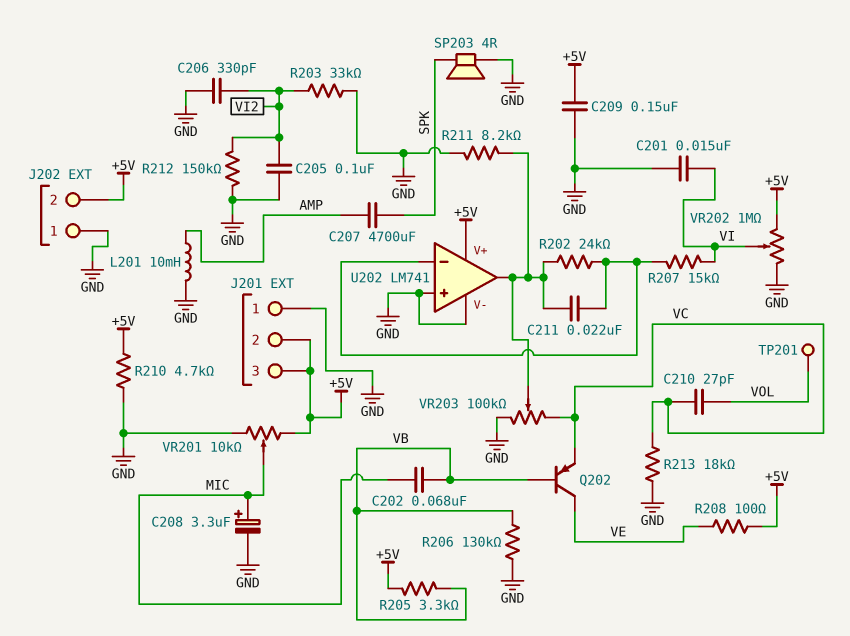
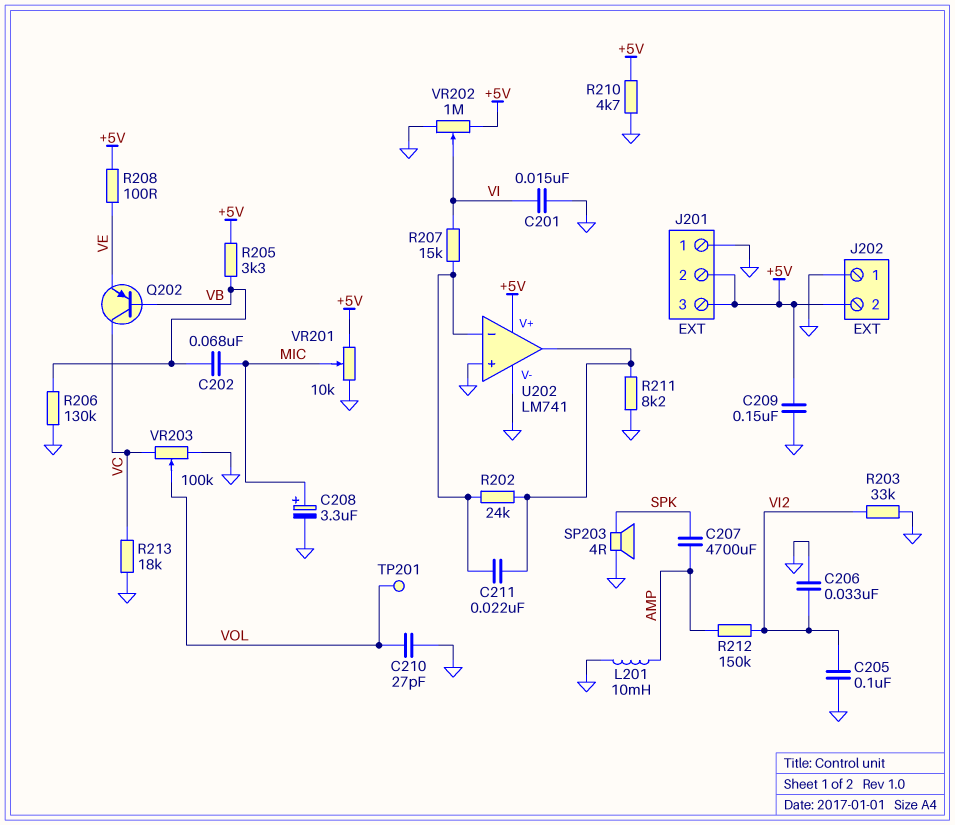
C206: 330pF (GND, VI2) -> 33nF (GND, VI2)
C210: 27pF (VC, VOL) -> 27pF (GND, VOL)
Q202: PNP (B VB, C VE, E VC) -> PNP (B VB, C VC, E VE)
R212: 150k (GND, VI2) -> 150k (AMP, VI2)
VR203: 100k (GND, VC, wiper U202/out) -> 100k (GND, VC, wiper VOL)

